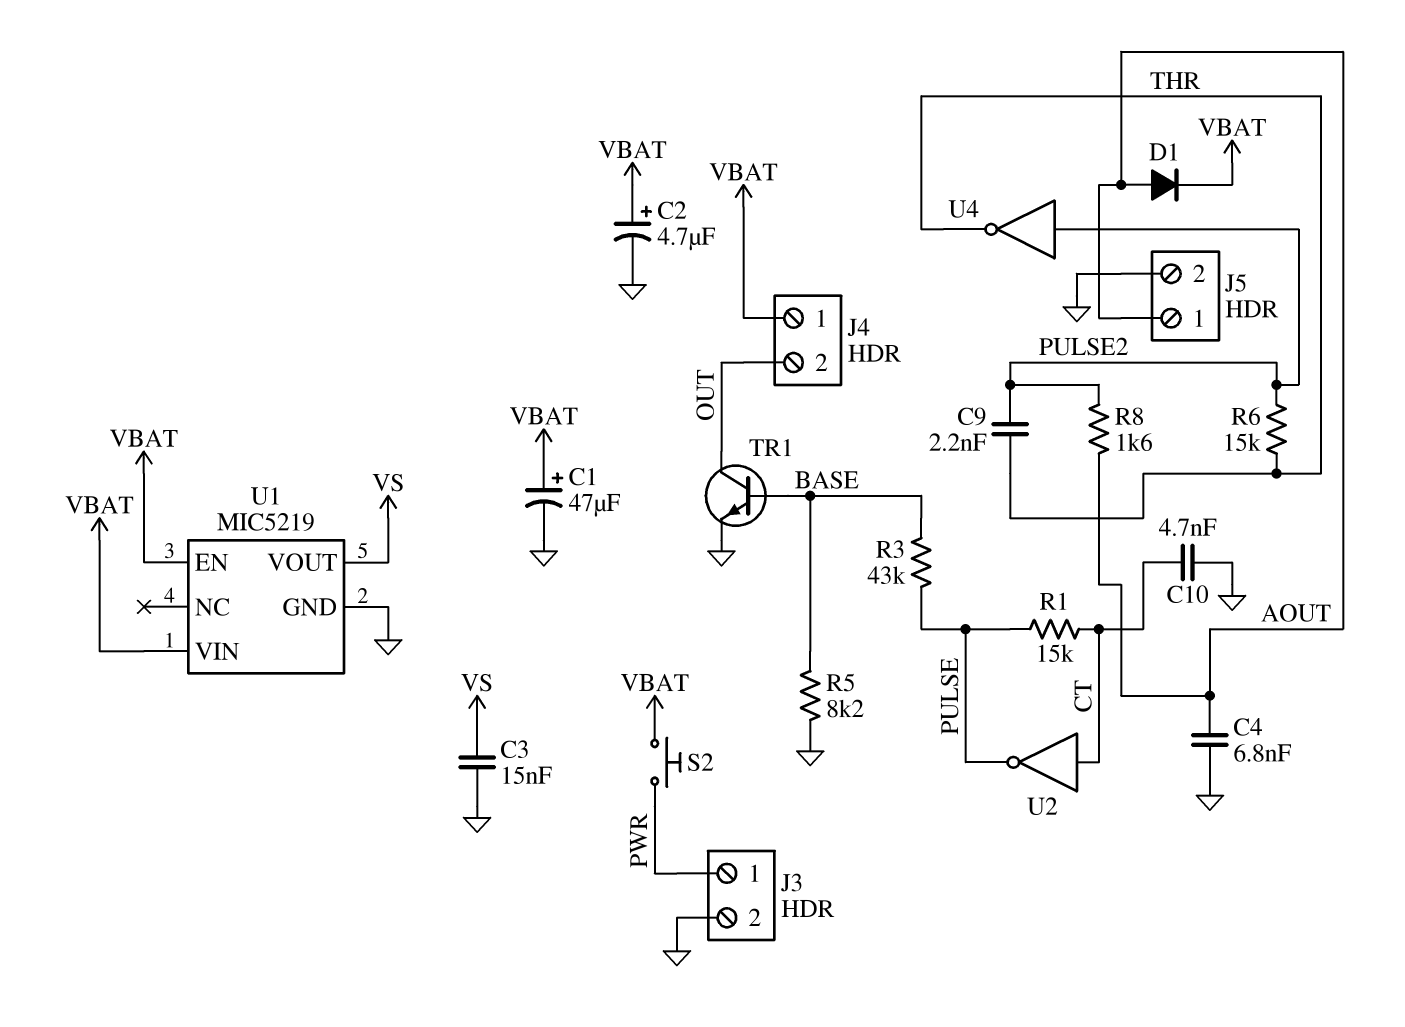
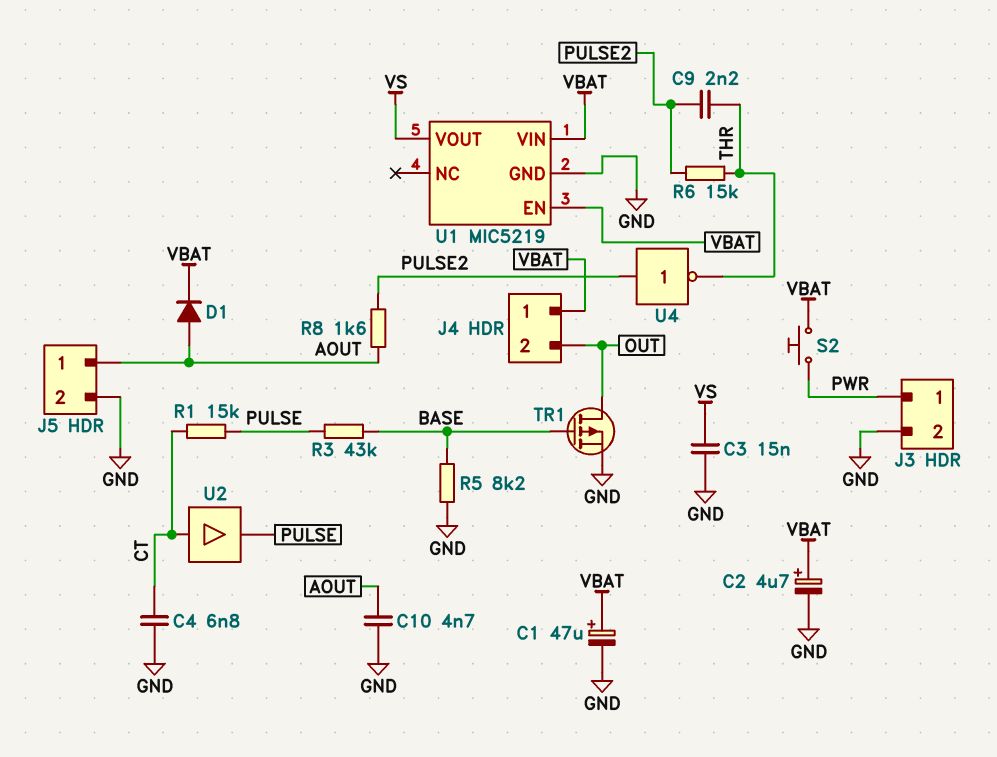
C4: 6.8nF (AOUT, GND) -> 6.8nF (CT, GND)
C10: 4.7nF (CT, GND) -> 4.7nF (AOUT, GND)
TR1: NPN (B BASE, C OUT, E GND) -> PMOS (G BASE, D OUT, S GND)
U2: NOT (in CT, out PULSE) -> buffer (in CT, out PULSE)

